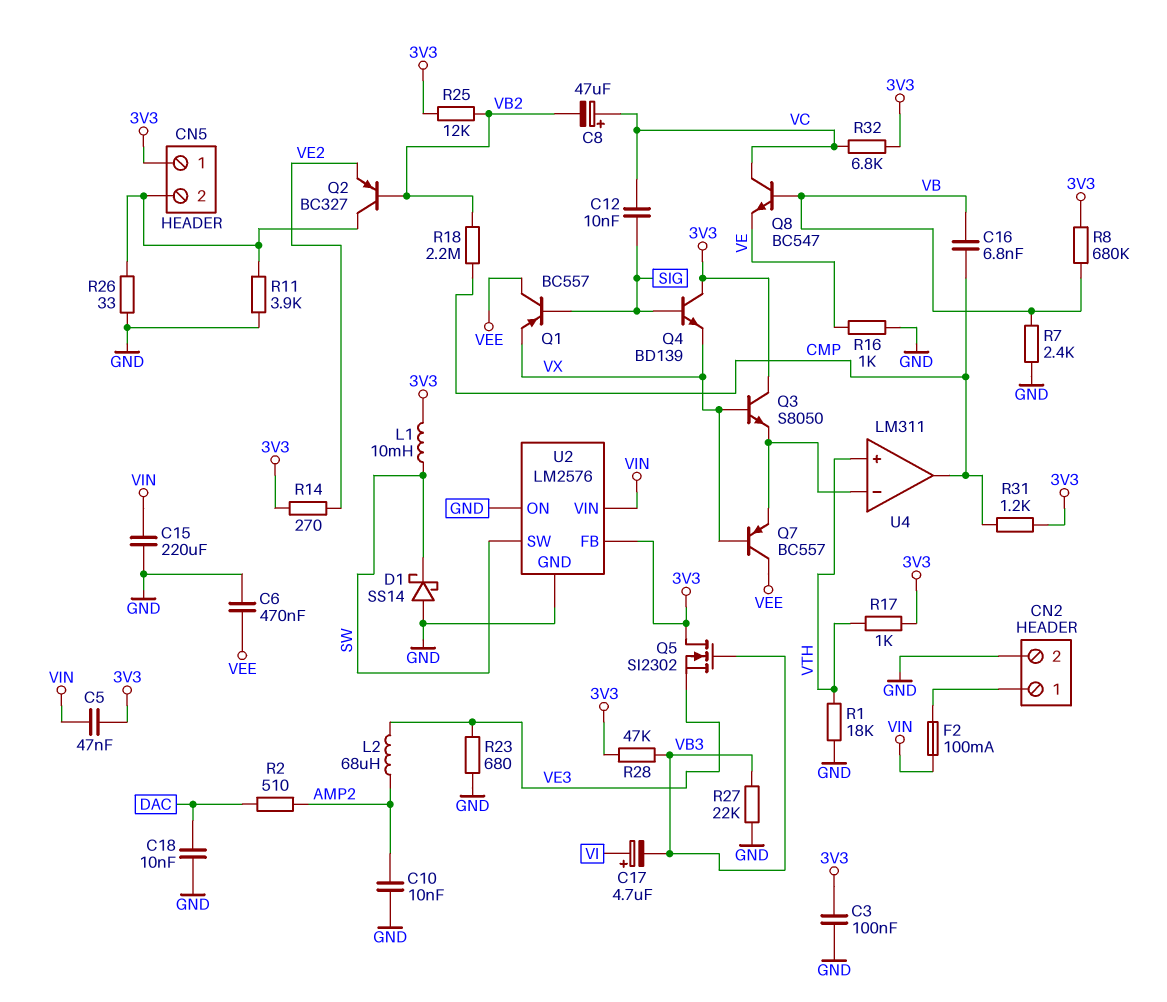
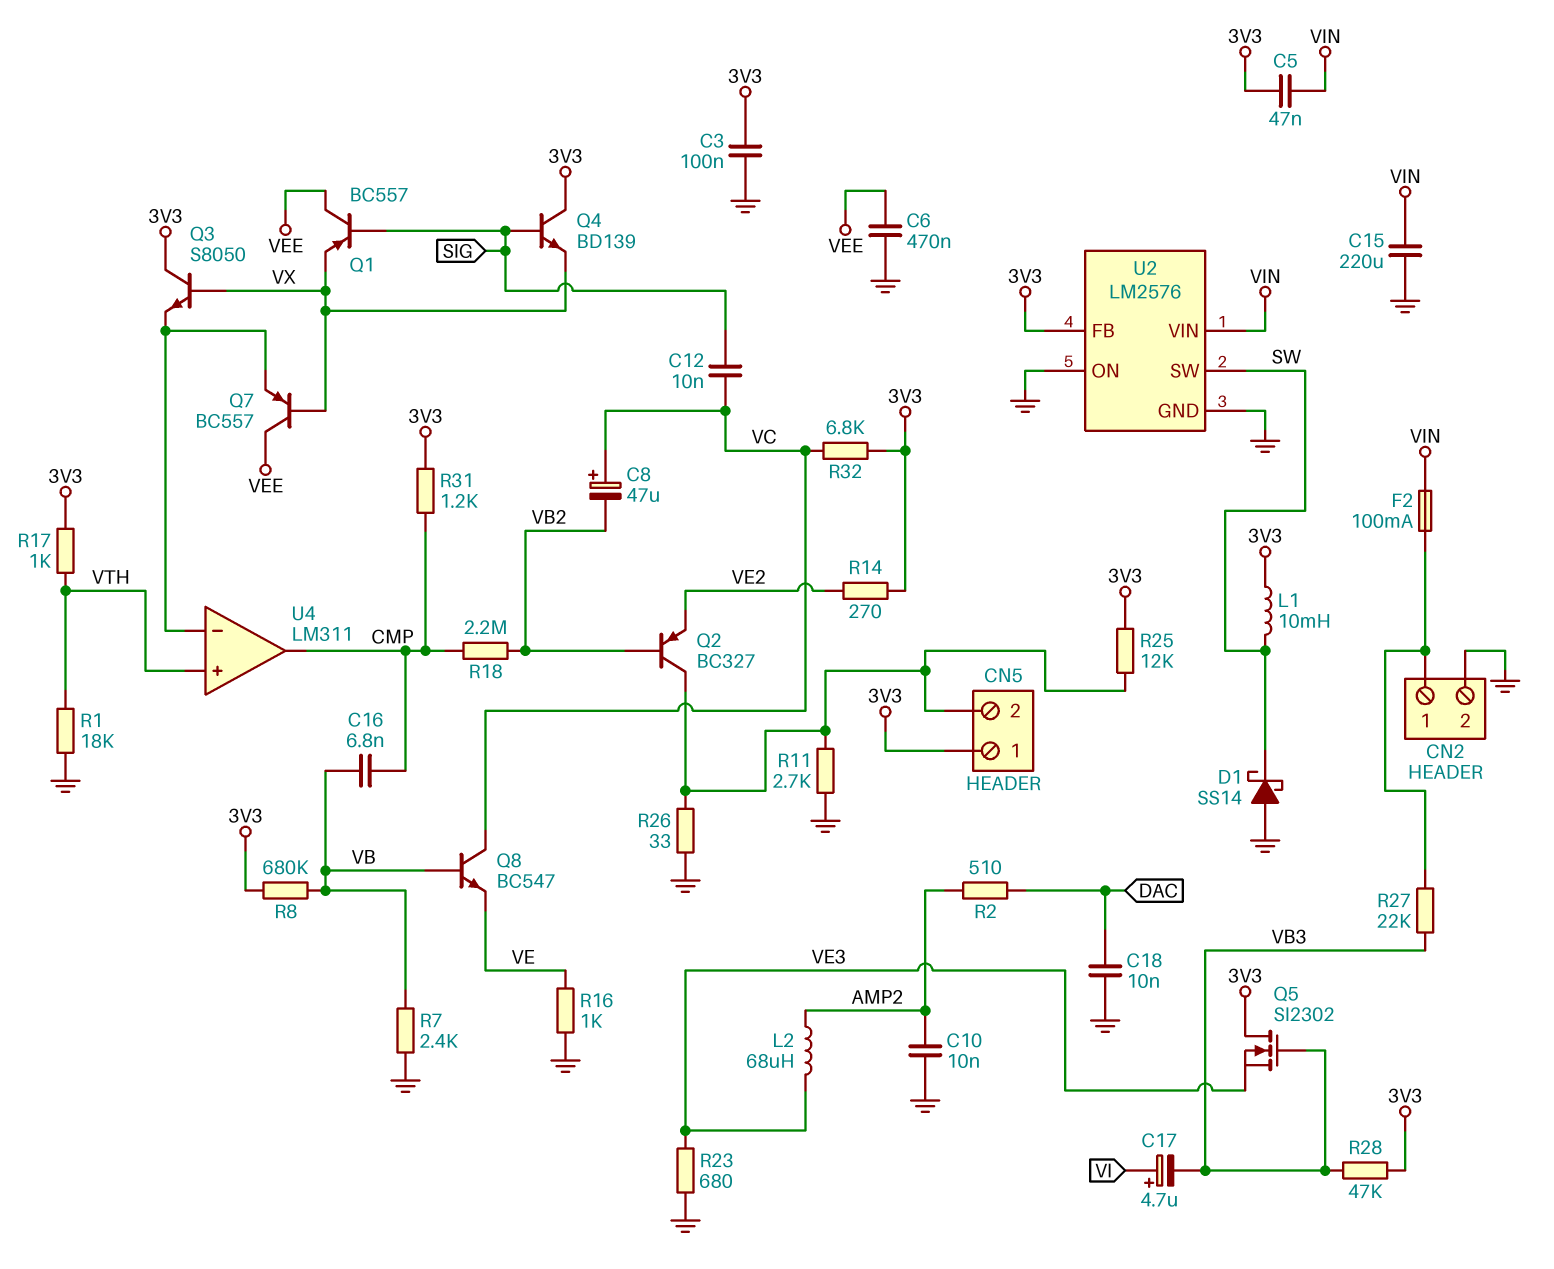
R11: 3.9k (CN5/2, GND) -> 2.7k (CN5/2, GND)
R25: 12k (3V3, VB2) -> 12k (3V3, CN5/2)
R27: 22k (GND, VB3) -> 22k (CN2/1, VB3)

